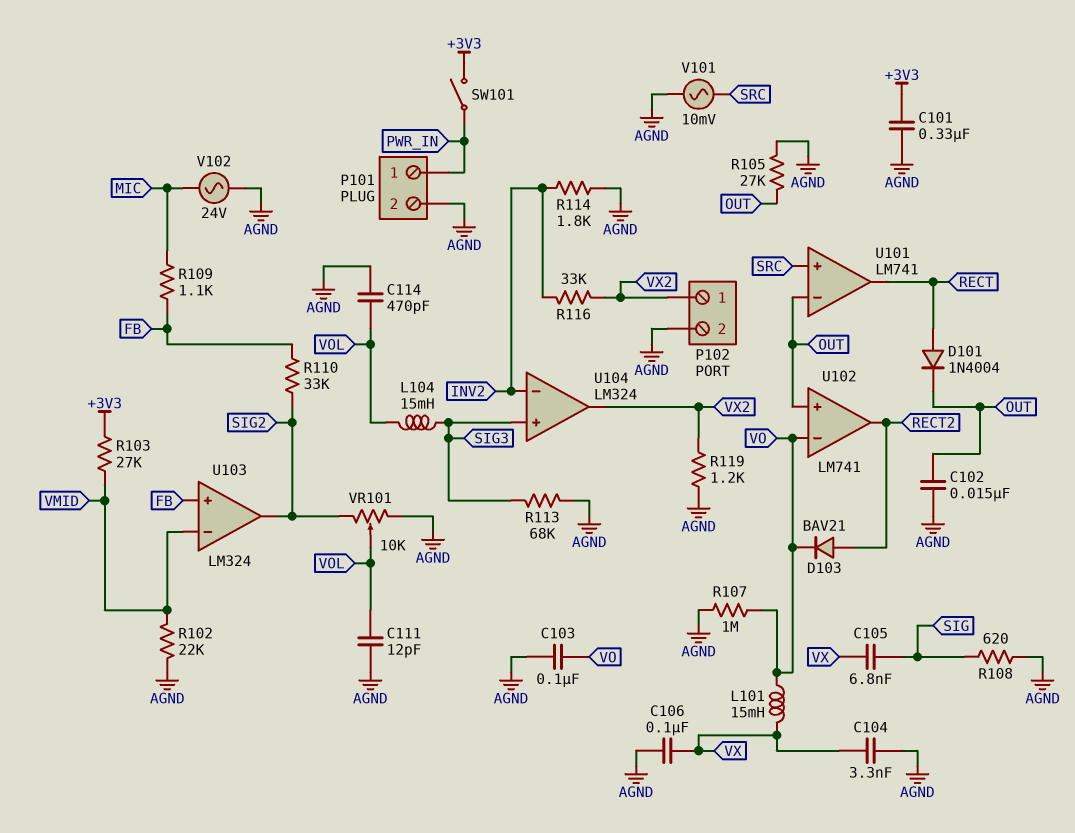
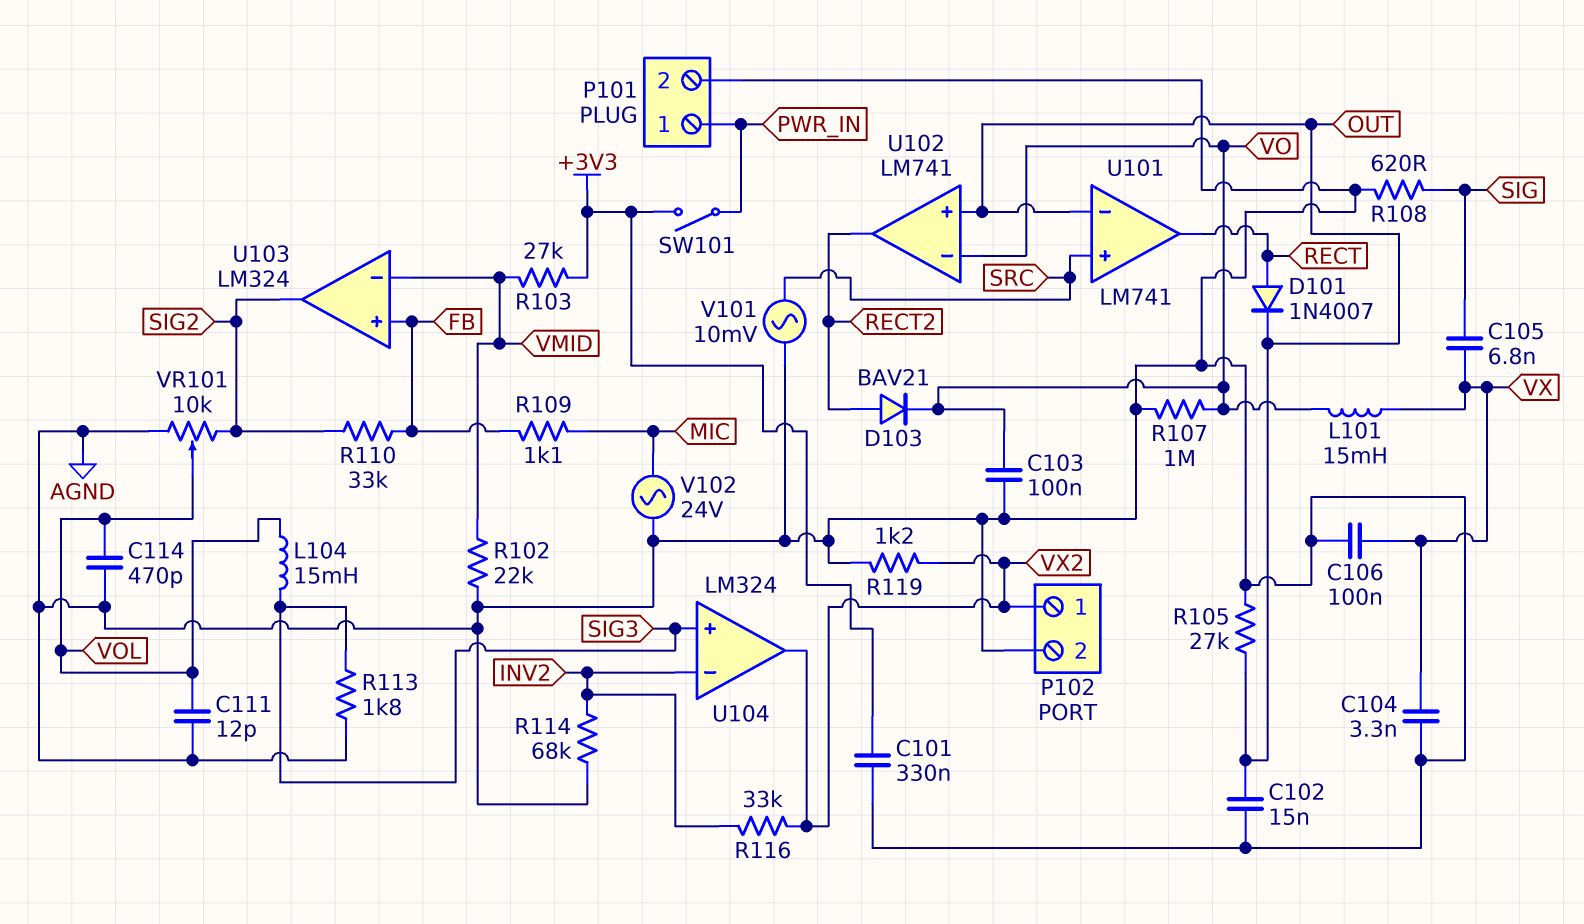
D101: diode 1N4004 (A RECT, K OUT) -> diode 1N4007 (A RECT, K OUT)
R113: 68k (AGND, SIG3) -> 1.8k (AGND, SIG3)
R114: 1.8k (AGND, INV2) -> 68k (AGND, INV2)

